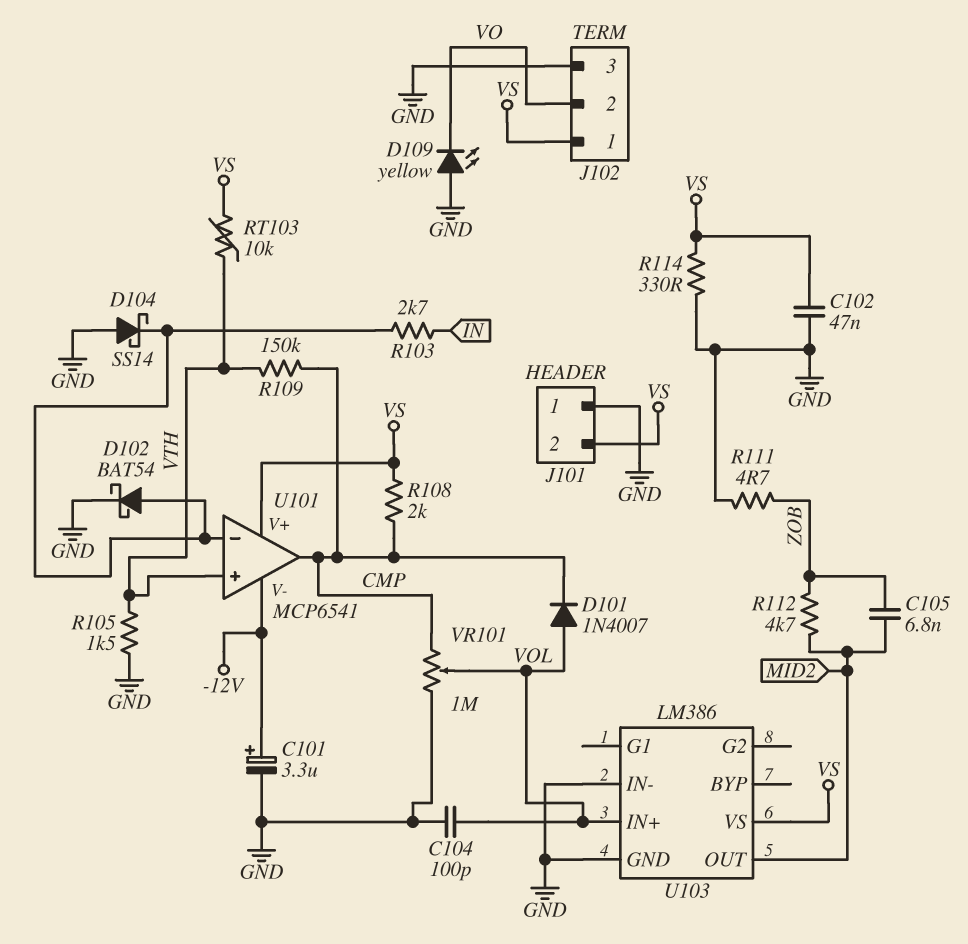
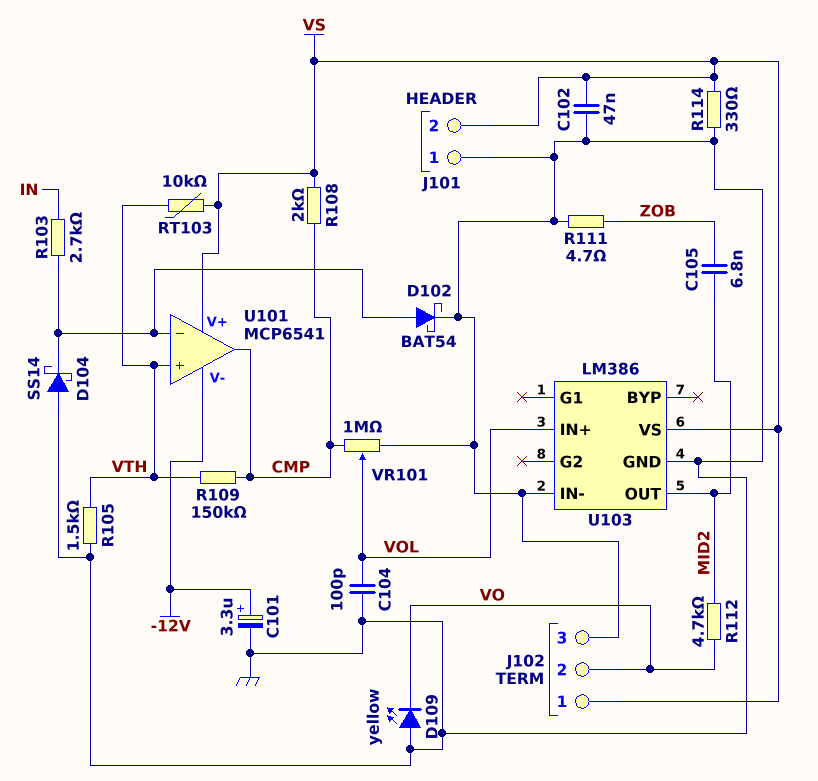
D101: diode 1N4007 (A VOL, K CMP) -> none
R112: 4.7k (MID2, ZOB) -> 4.7k (MID2, VO)

